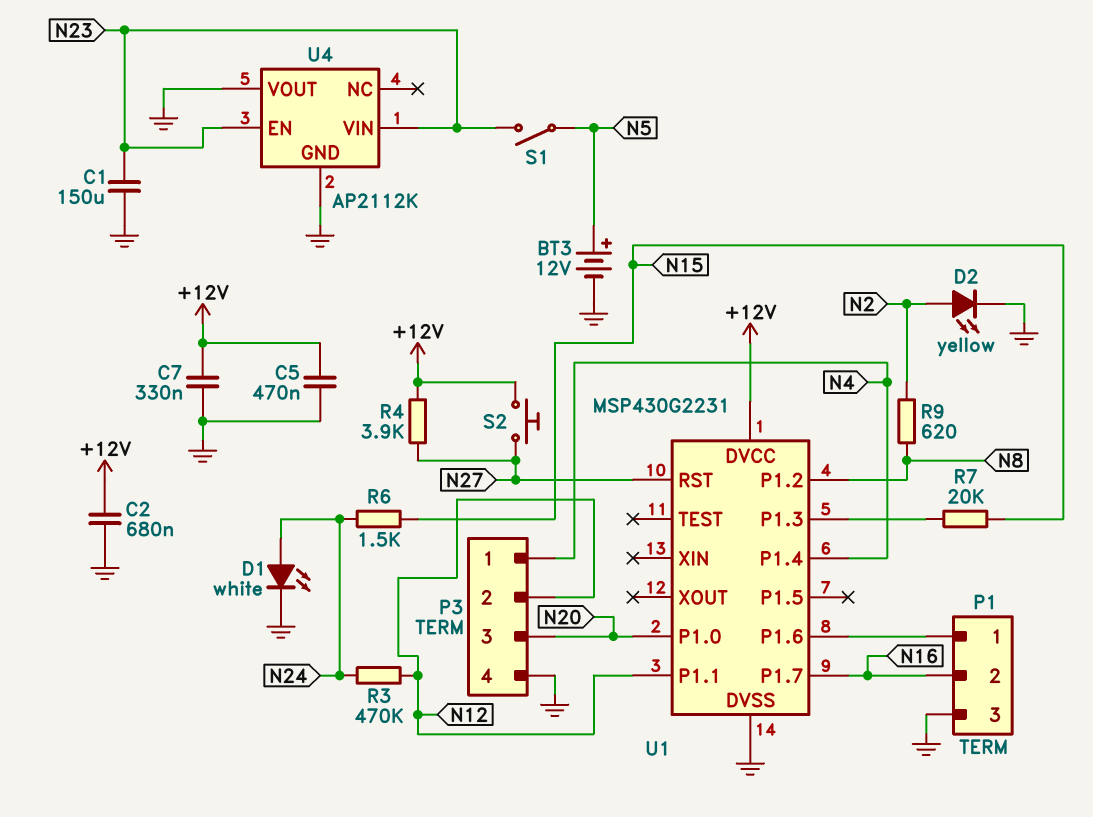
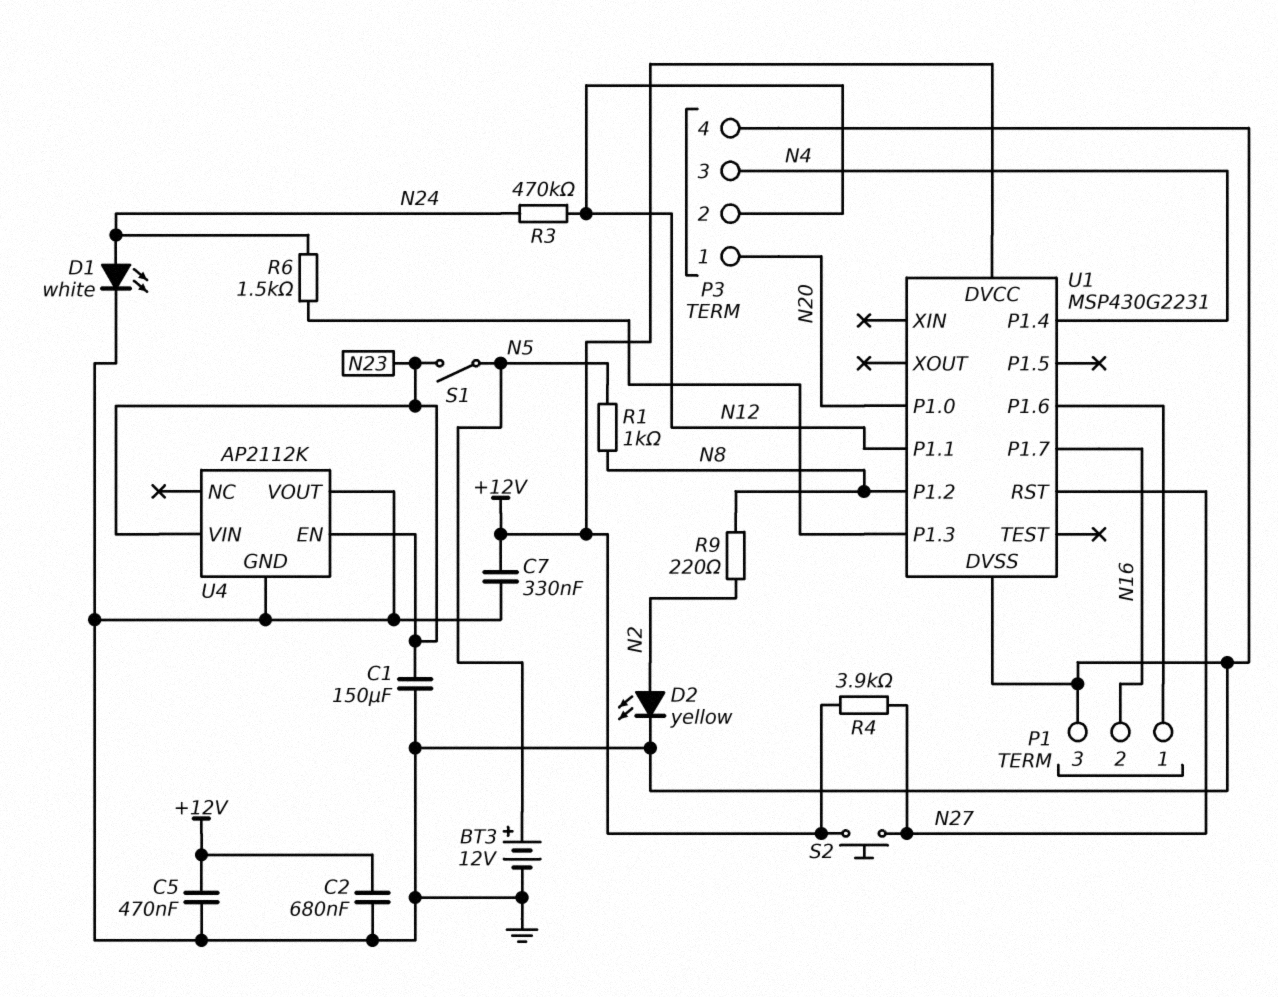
P3 pin 1: N4 -> N20
P3 pin 3: N20 -> N4
R1: none -> 1k (N5, N8)
R6: 1.5k (N15, N24) -> 1.5k (N24, U1/P1.3)
R7: 20k (N15, U1/P1.3) -> none
R9: 620 (N2, N8) -> 220 (N2, N8)

